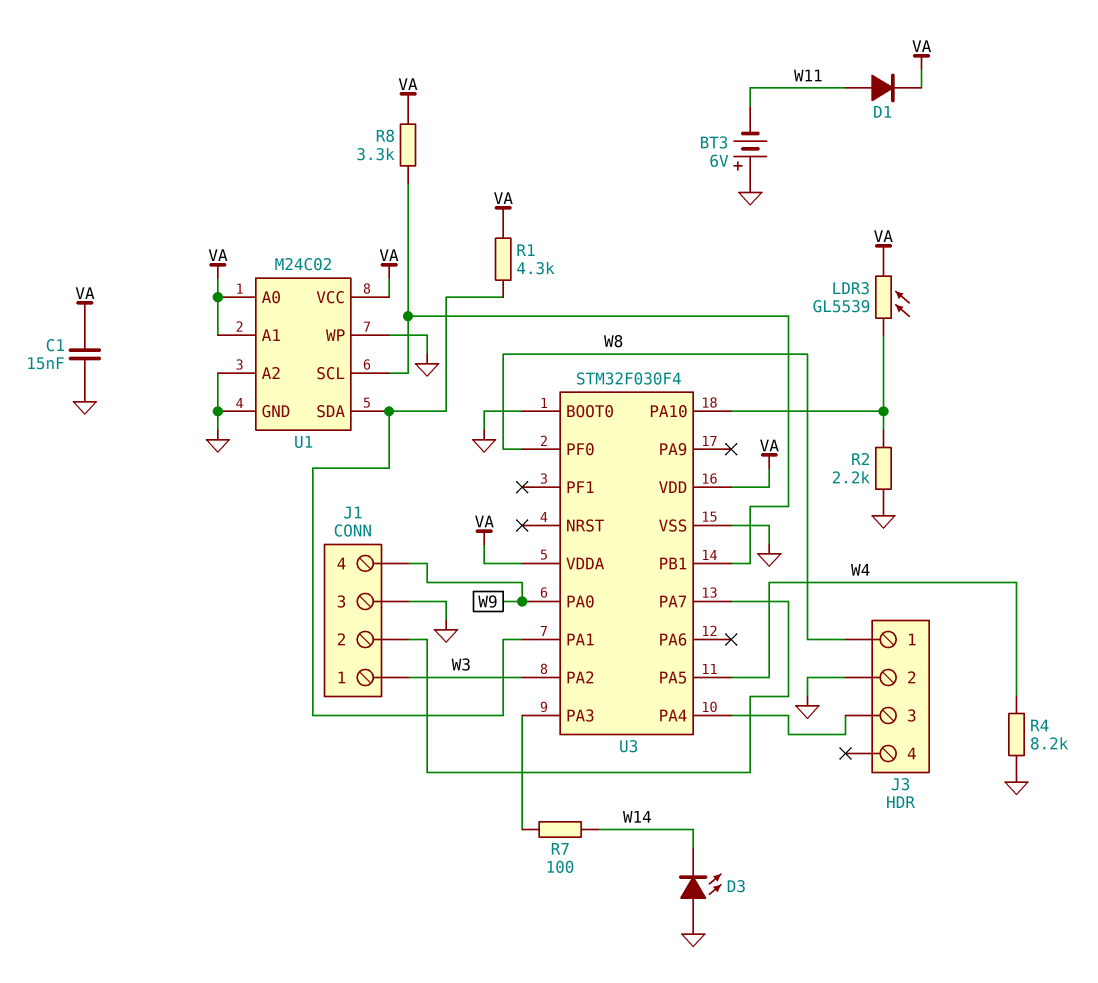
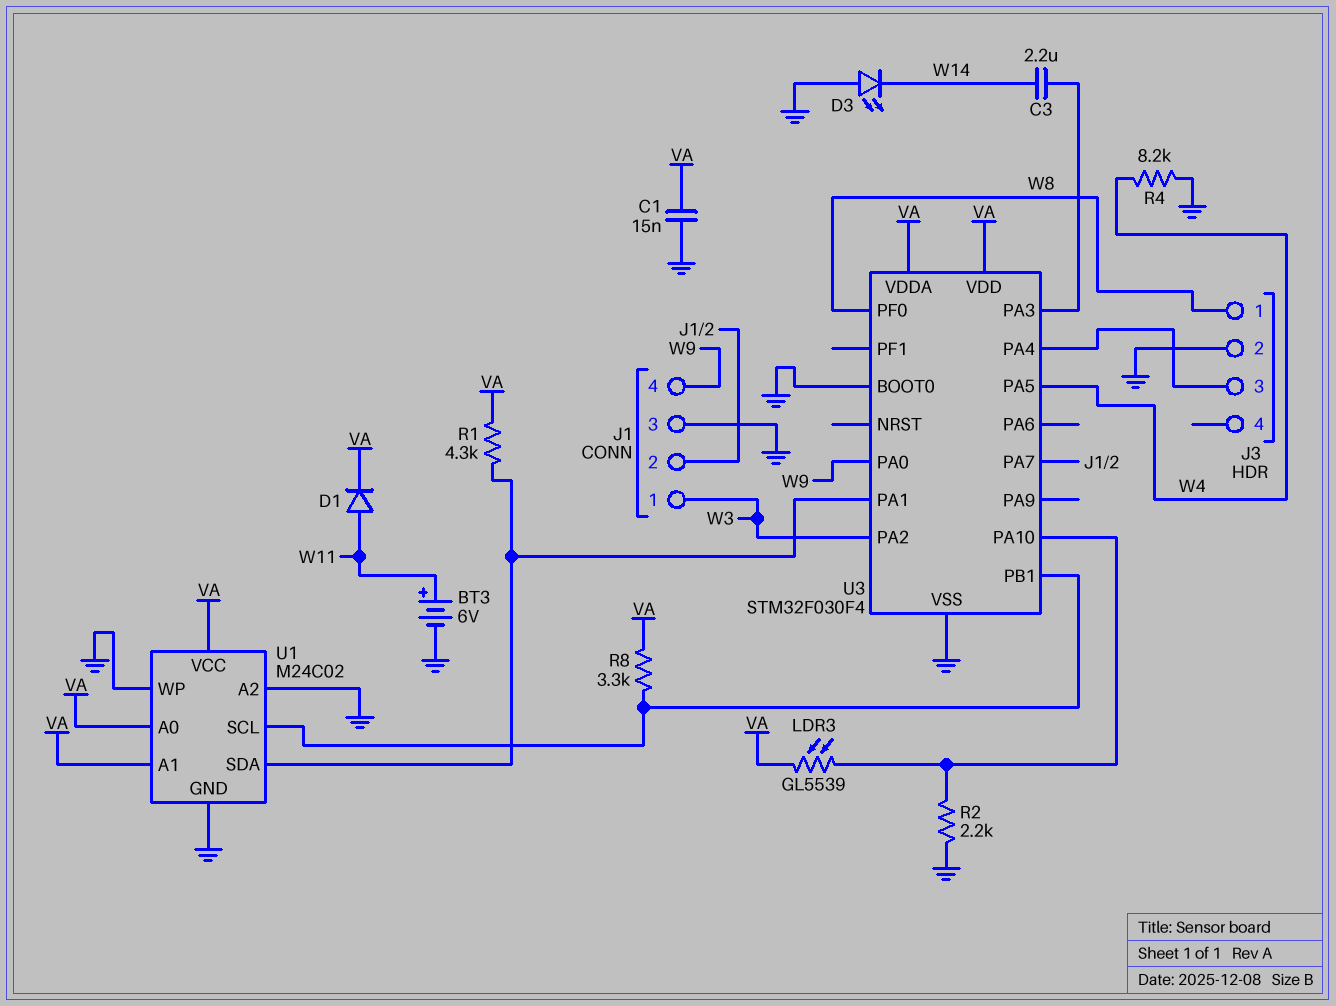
BT3: 6V (plus GND, minus W11) -> 6V (plus W11, minus GND)
C3: none -> 2.2uF (U3/PA3, W14)
R7: 100 (U3/PA3, W14) -> none

